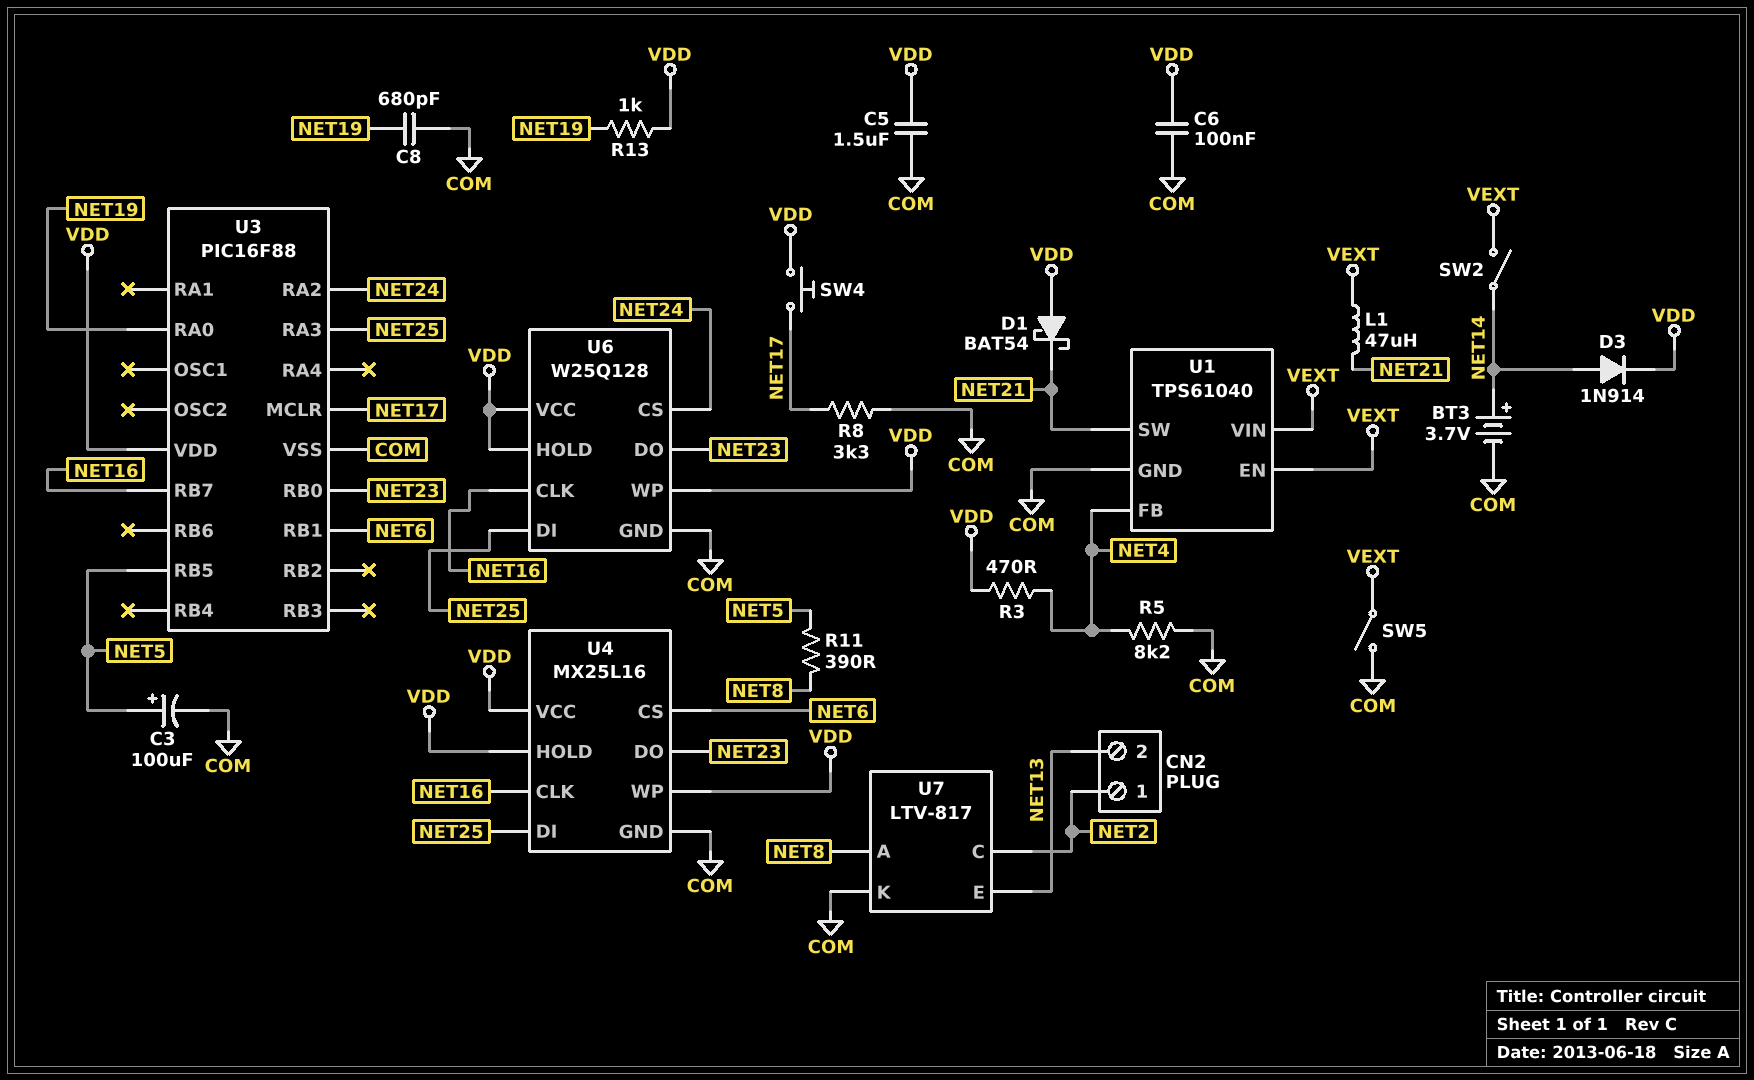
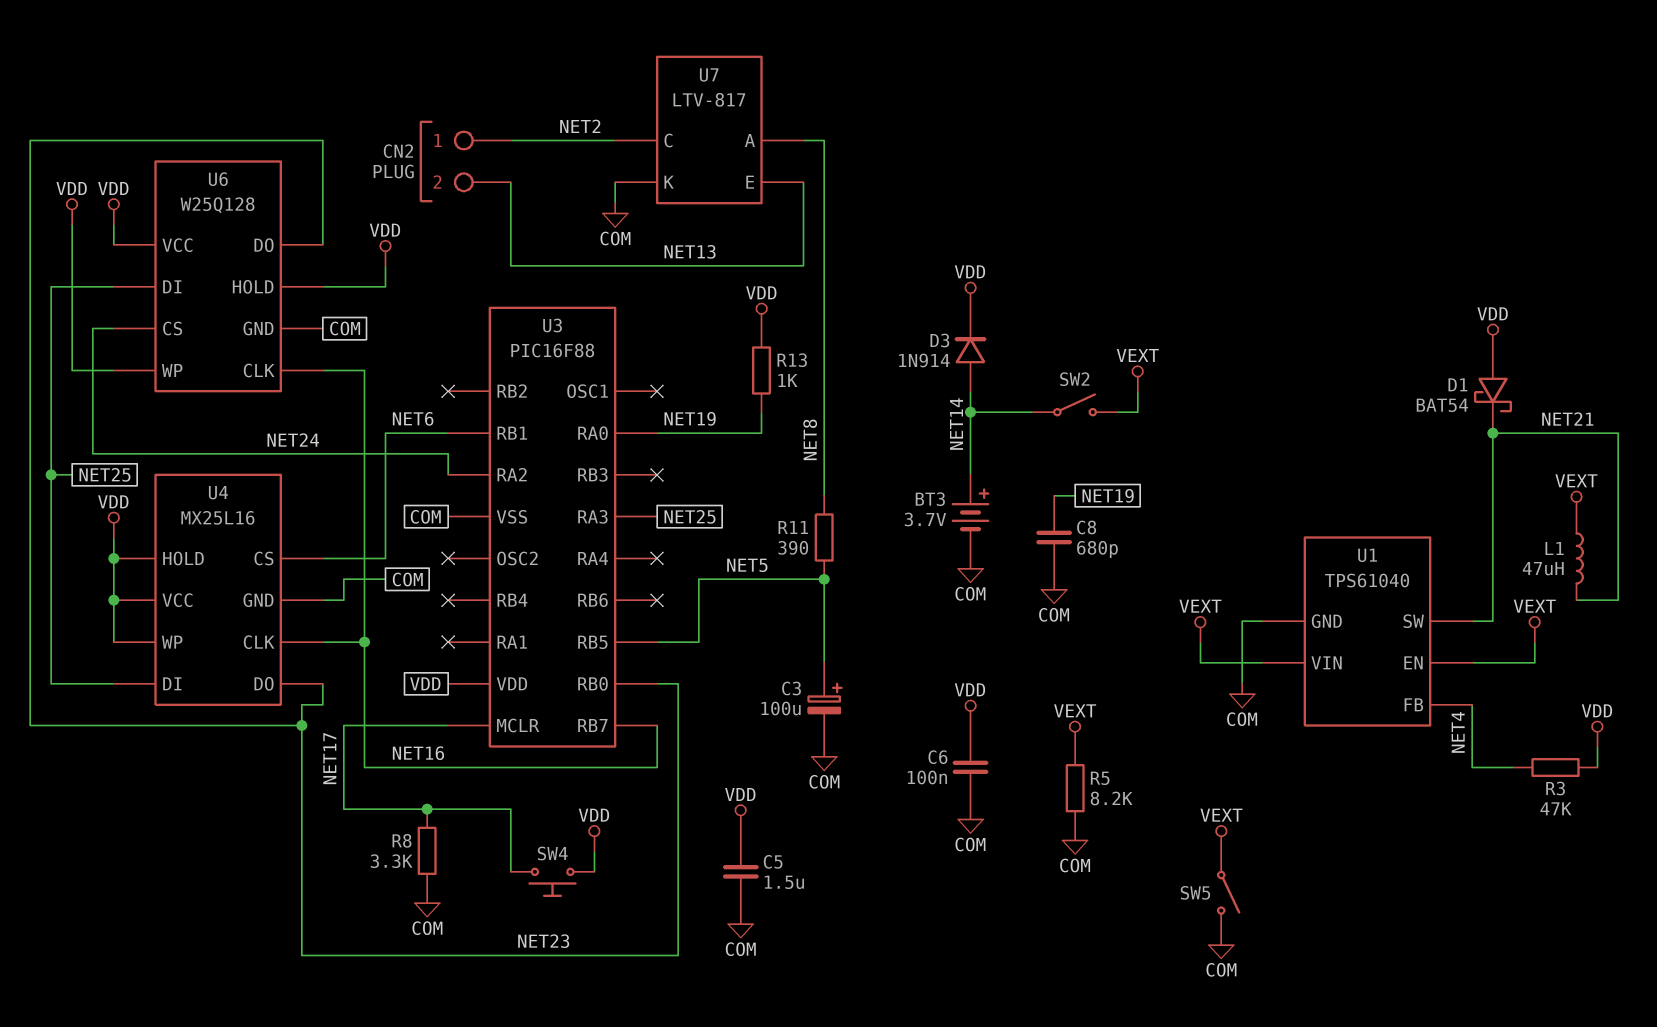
R3: 470 (NET4, VDD) -> 47k (NET4, VDD)
R5: 8.2k (COM, NET4) -> 8.2k (COM, VEXT)

